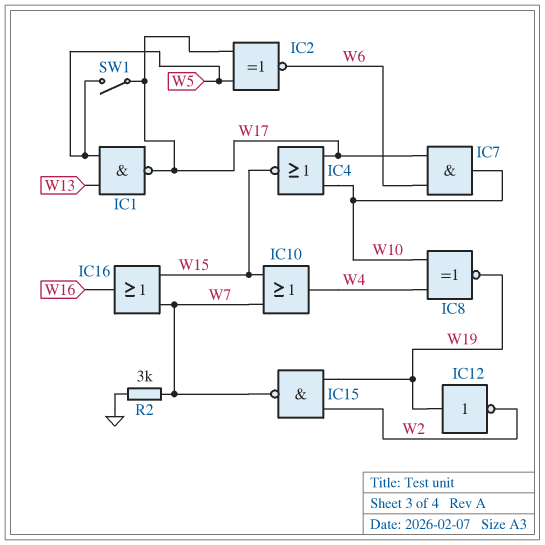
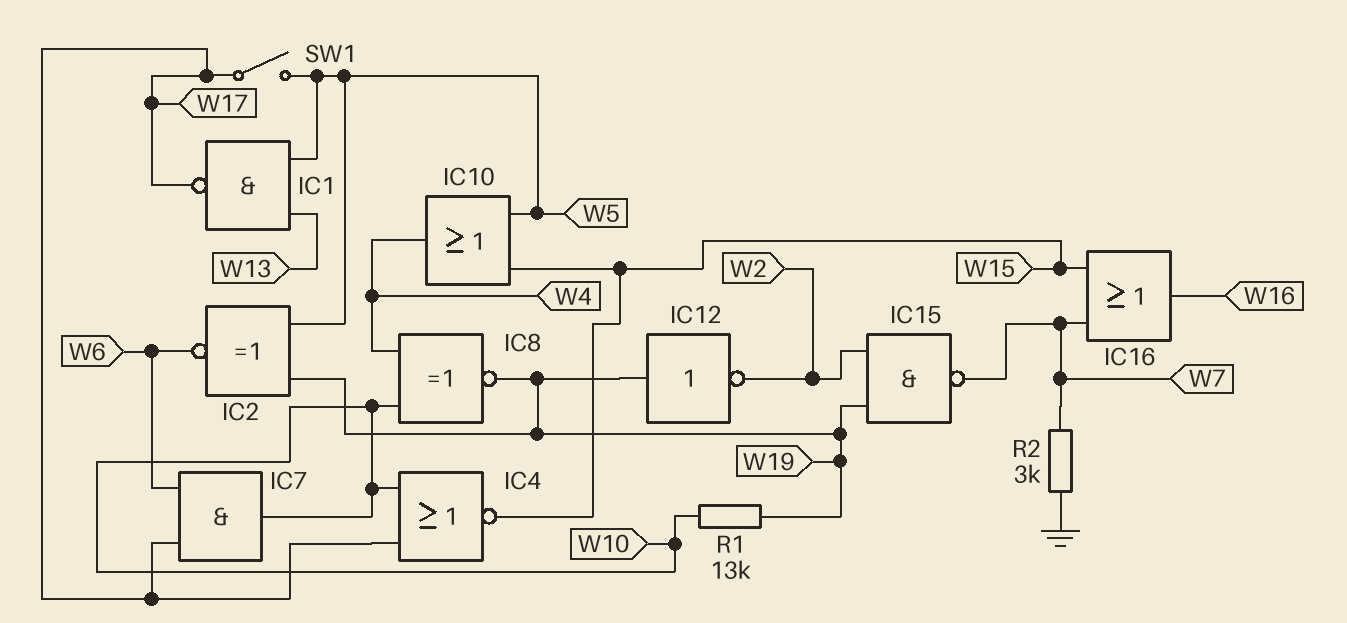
IC2: XNOR (in W5, in W17, out W6) -> XNOR (in W5, in W19, out W6)
IC10: OR (in W7, in W15, out W4) -> OR (in W5, in W15, out W4)
R1: none -> 13k (W10, W19)

